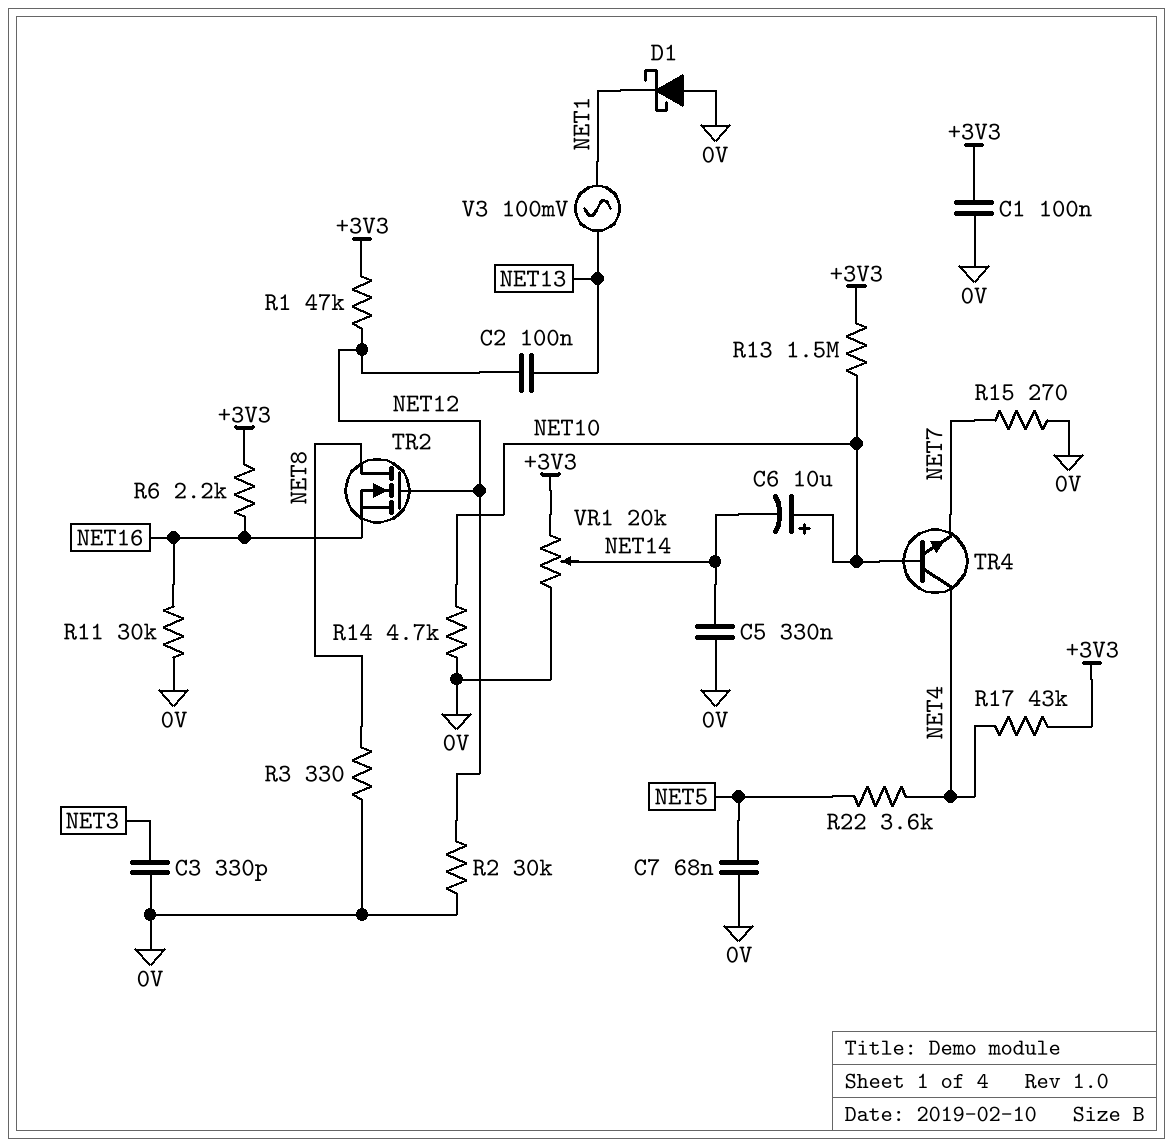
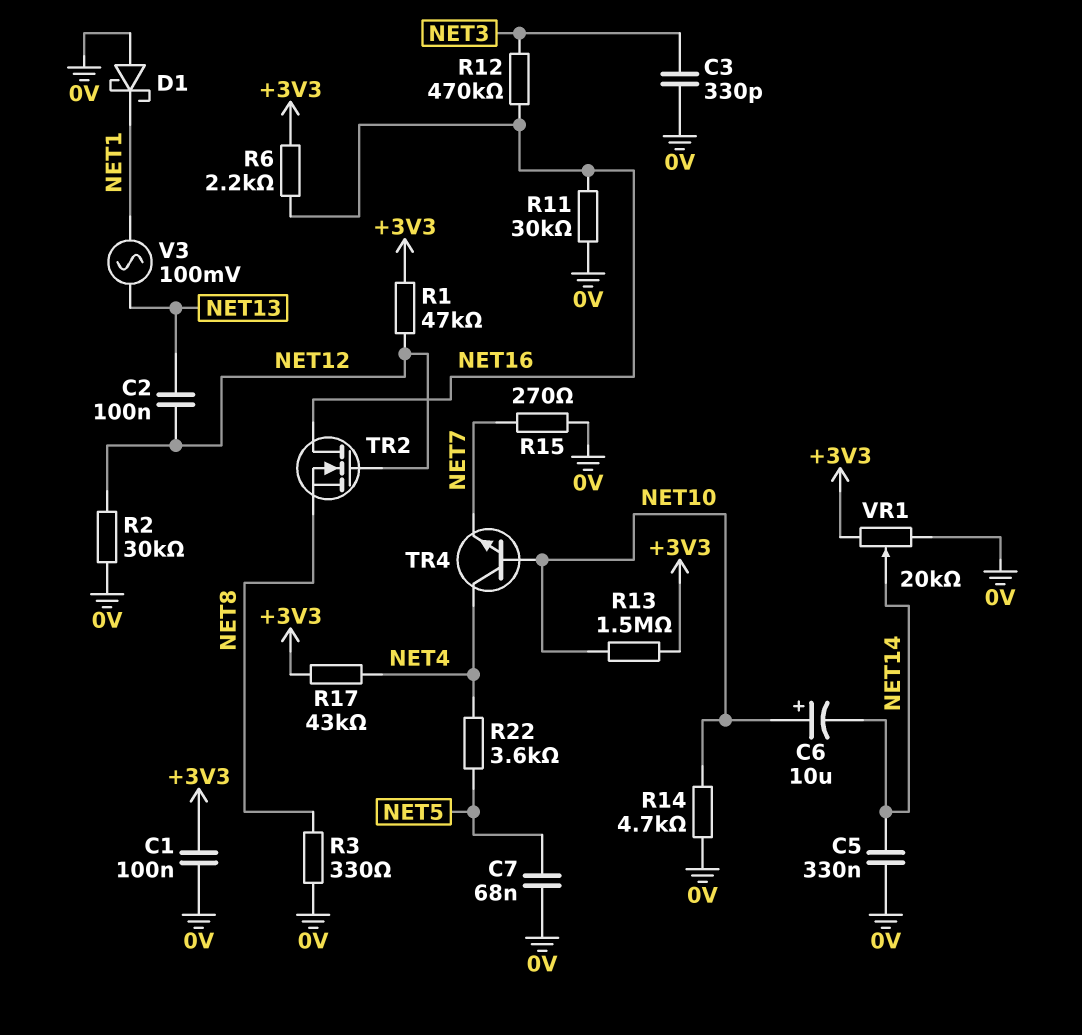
R12: none -> 470k (NET3, NET16)
TR2: NMOS (G NET12, D NET8, S NET16) -> NMOS (G NET12, D NET16, S NET8)

